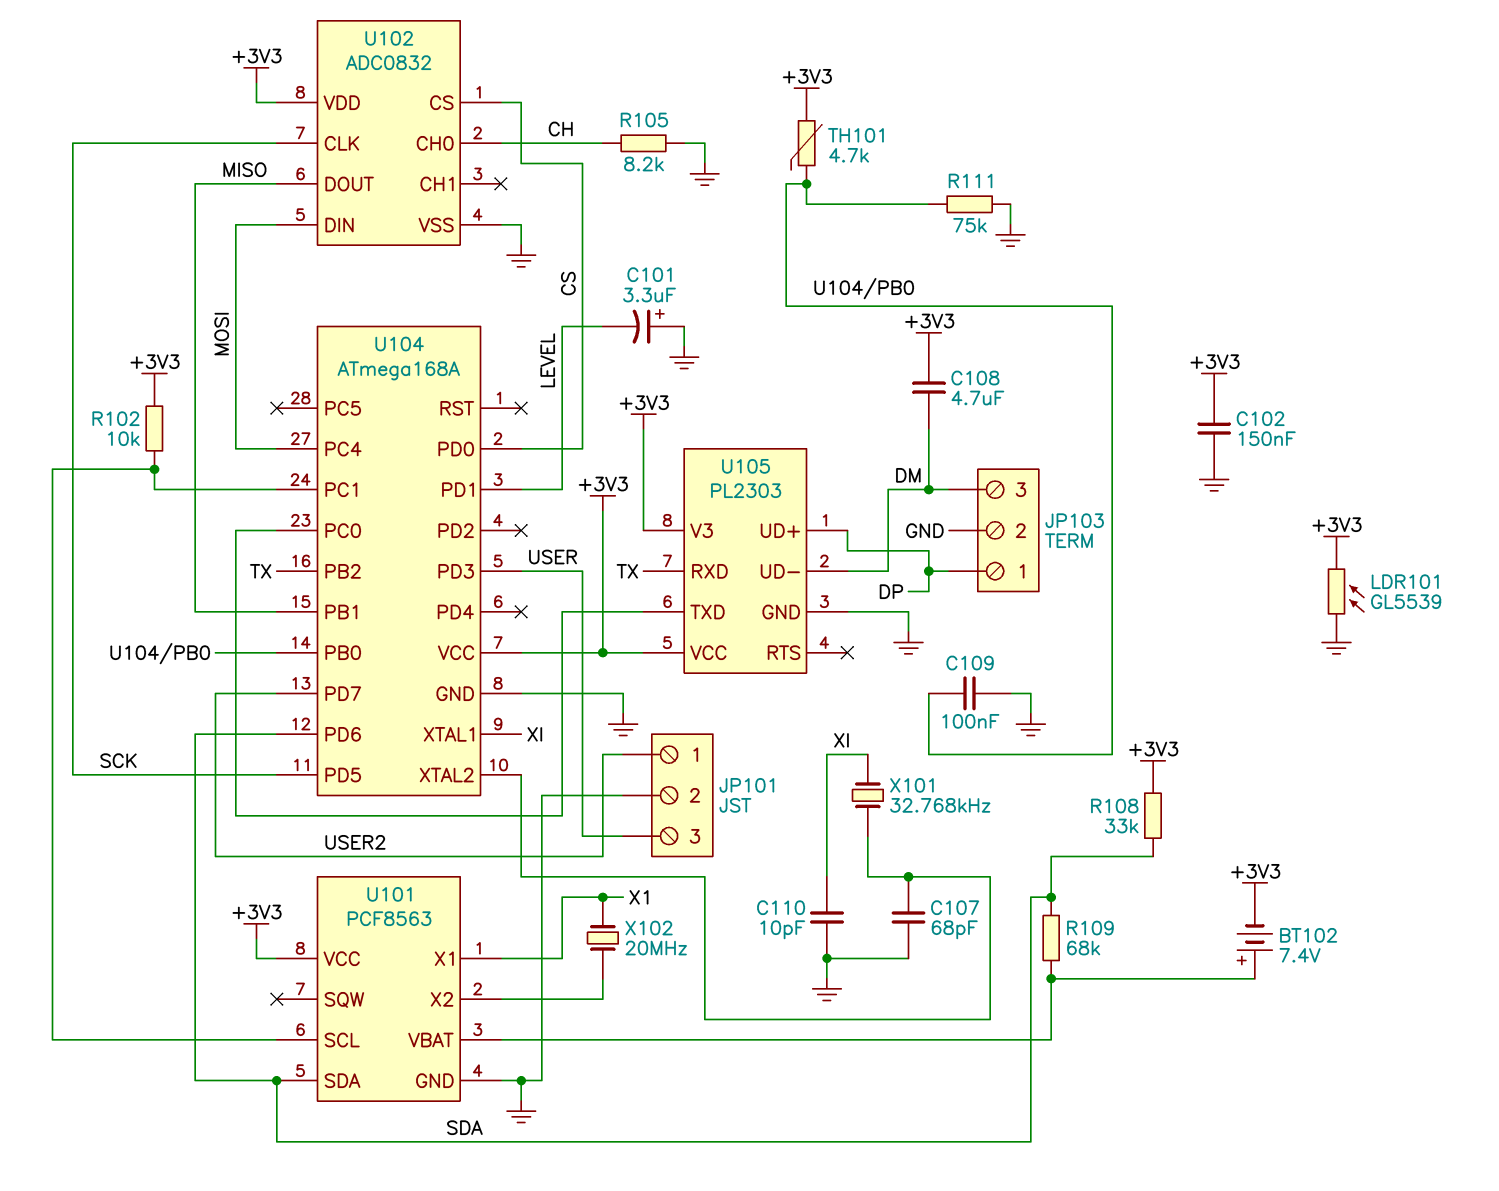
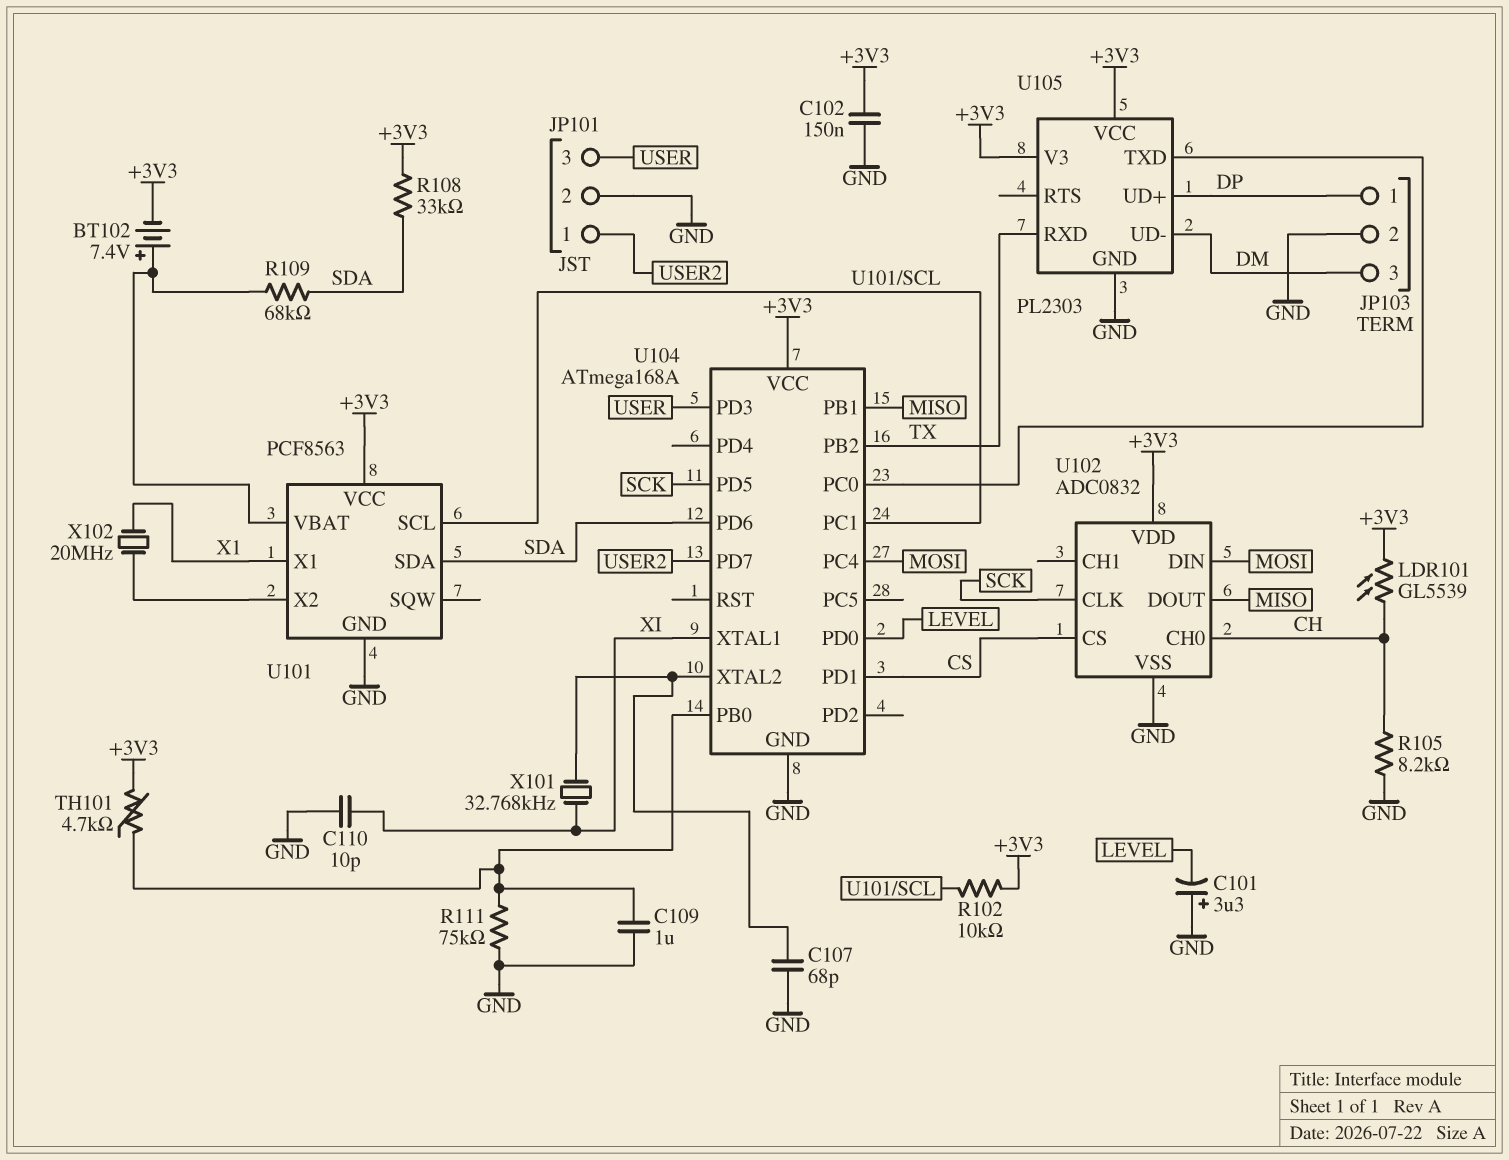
C108: 4.7uF (+3V3, DM) -> none
C109: 100nF (GND, U104/PB0) -> 1uF (GND, U104/PB0)
LDR101: GL5539 (+3V3, GND) -> GL5539 (+3V3, CH)
U104 pin PD0: CS -> LEVEL
U104 pin PD1: LEVEL -> CS

